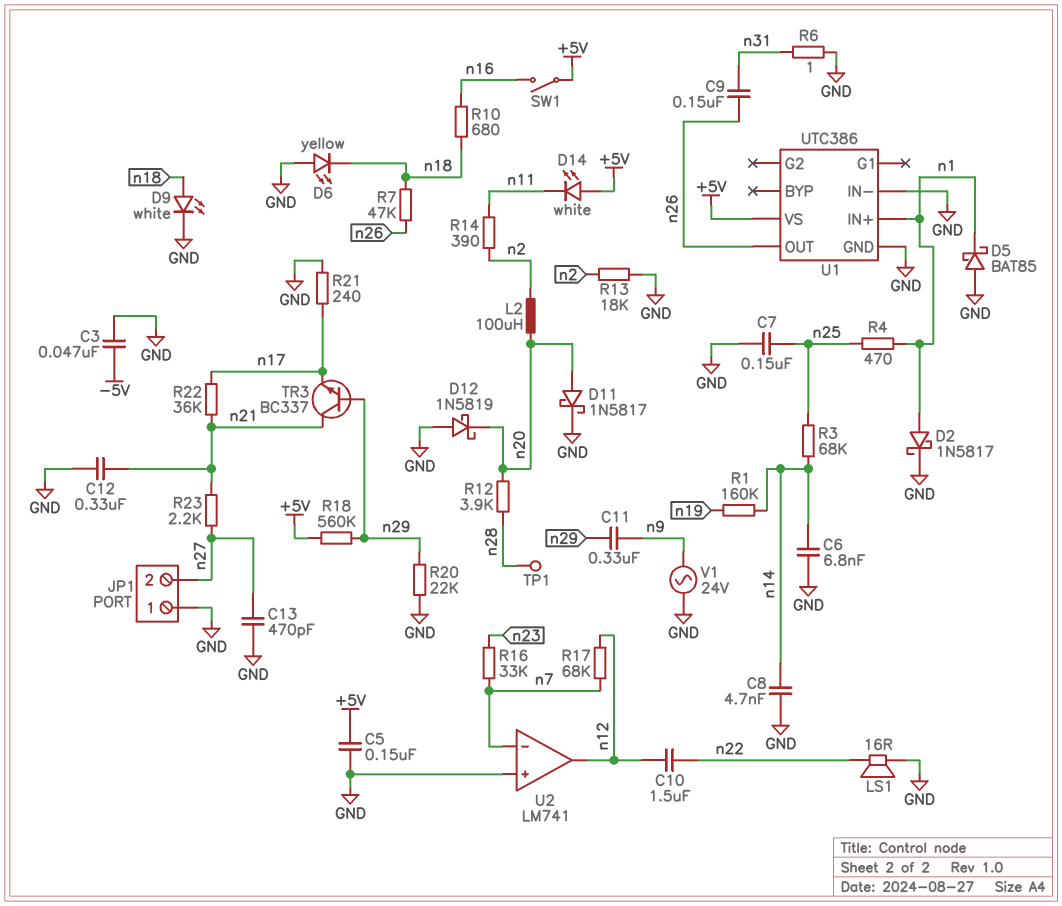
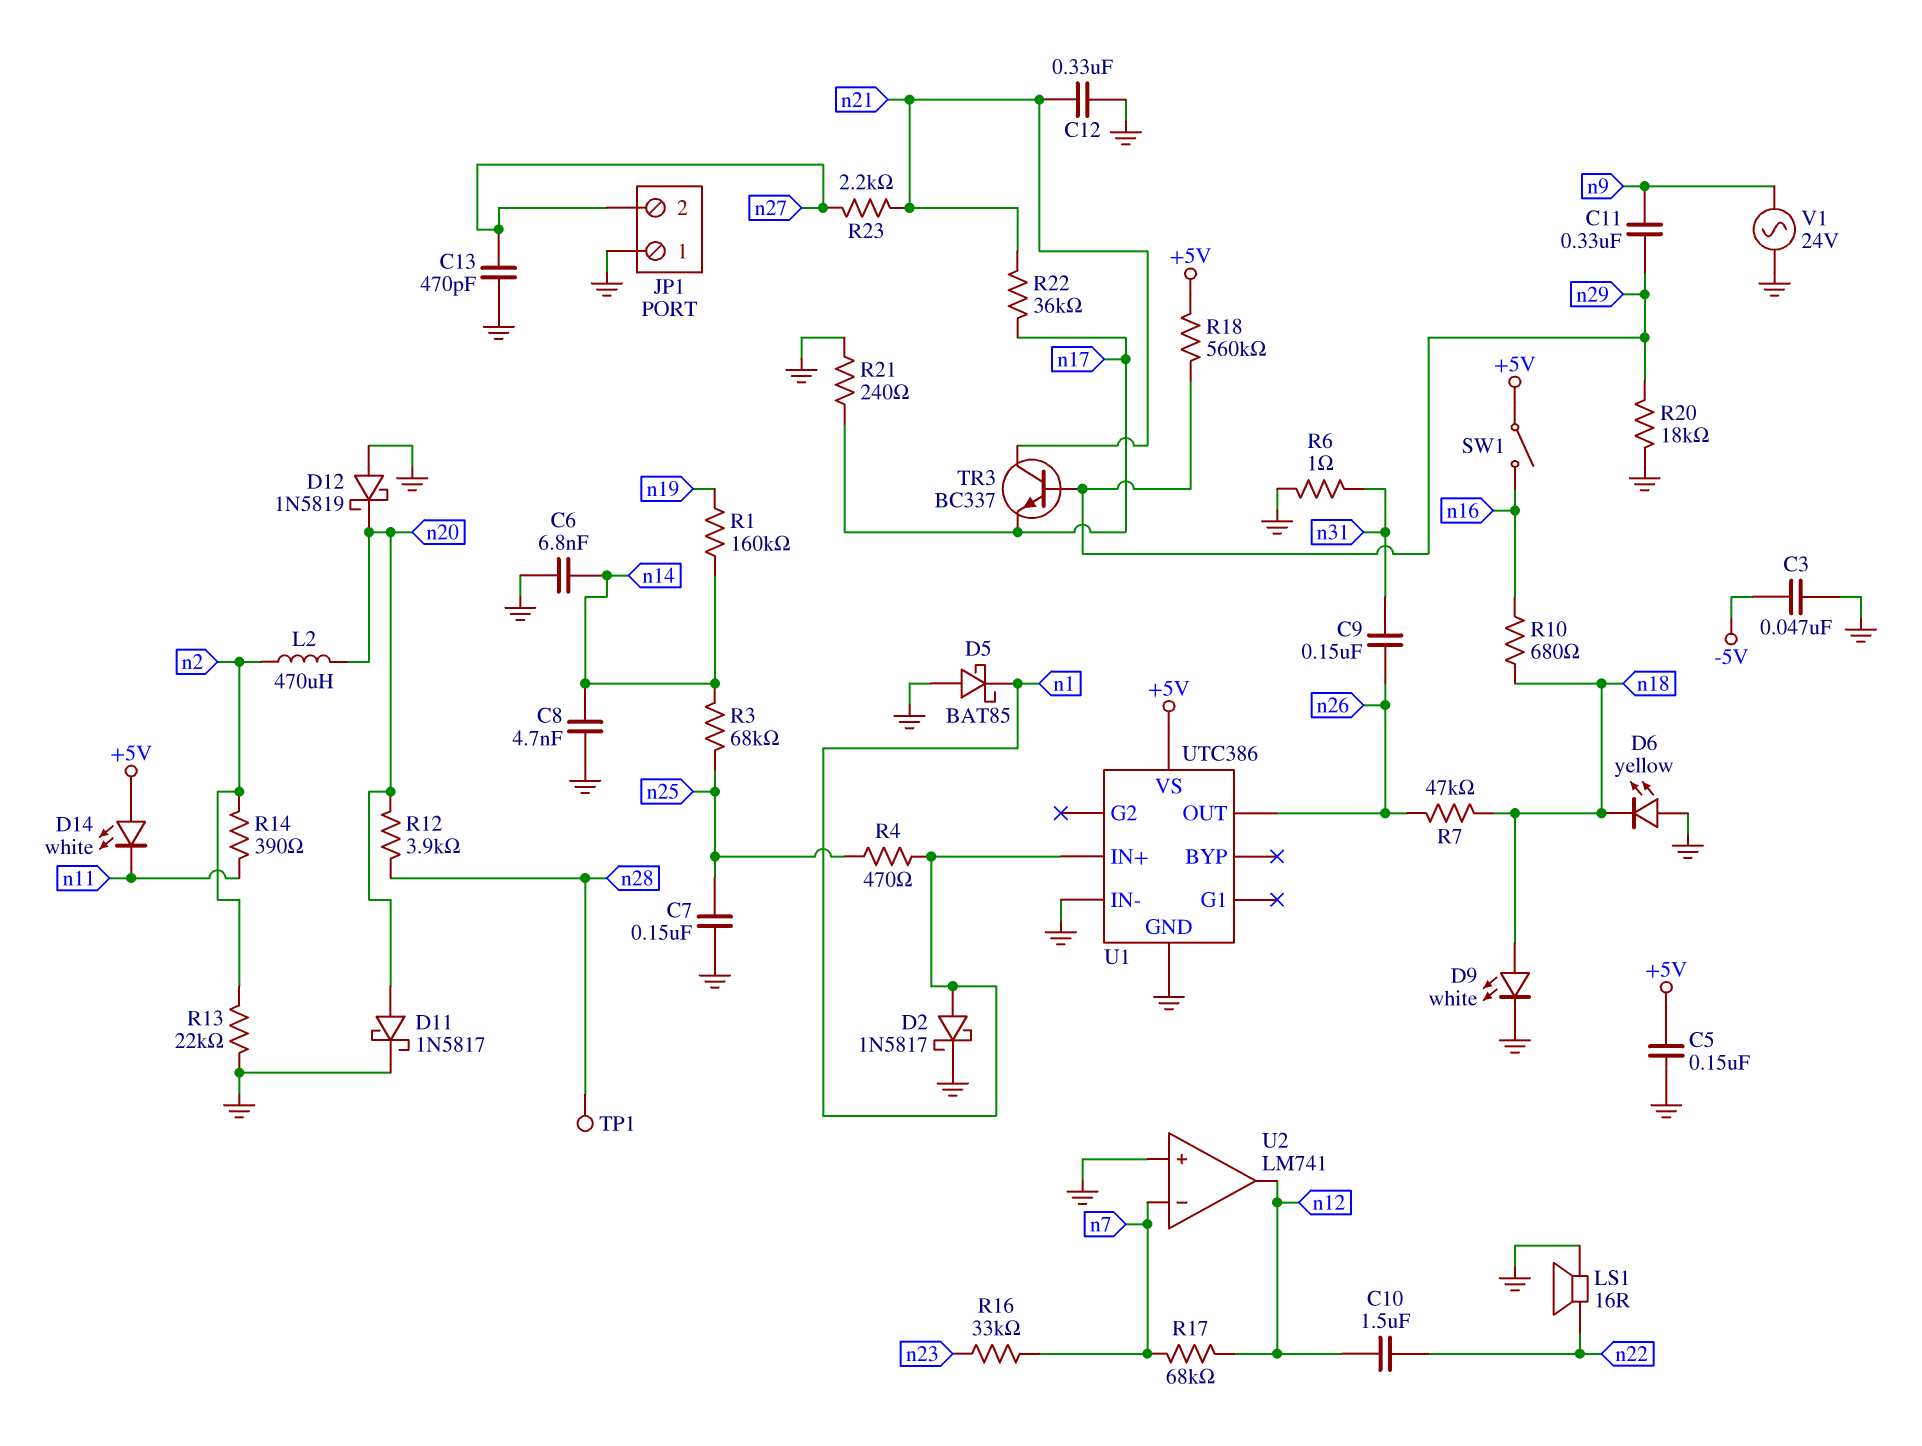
L2: 100uH (n2, n20) -> 470uH (n2, n20)
R13: 18k (GND, n2) -> 22k (GND, n2)
R20: 22k (GND, n29) -> 18k (GND, n29)

